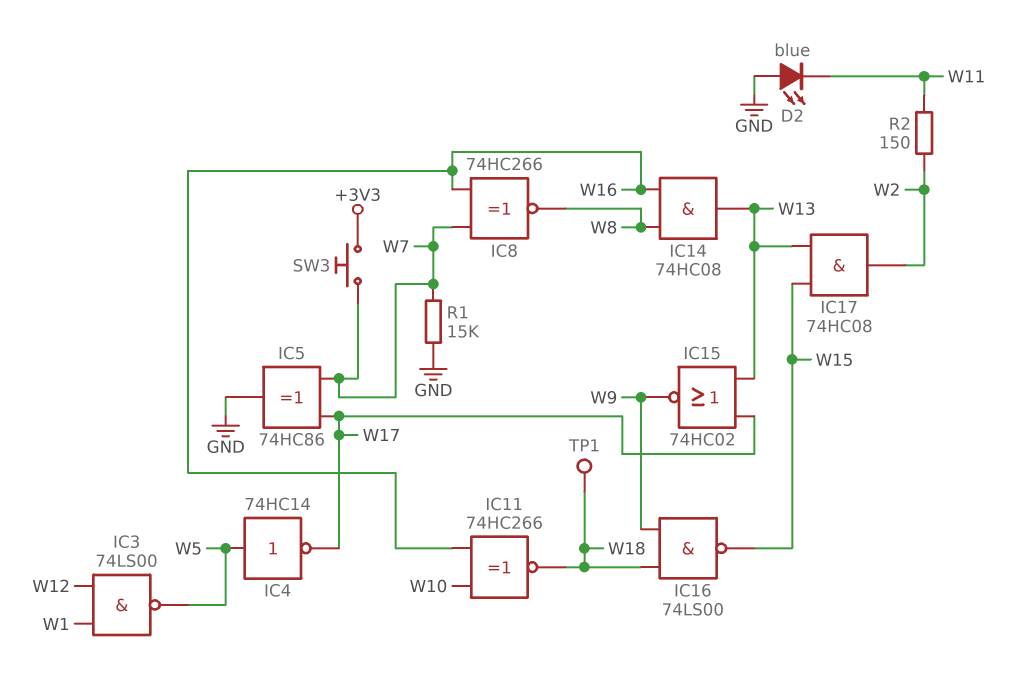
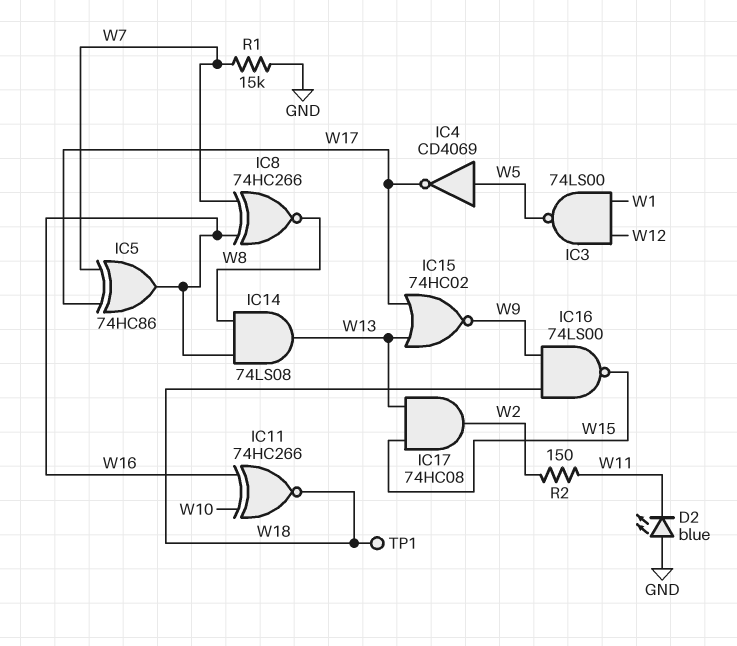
IC4: NOT 74HC14 (in W5, out W17) -> NOT CD4069 (in W5, out W17)
IC5: XOR 74HC86 (in W7, in W17, out GND) -> XOR 74HC86 (in W7, in W17, out W16)
IC14: AND 74HC08 (in W8, in W16, out W13) -> AND 74LS08 (in W8, in W16, out W13)
SW3: button (+3V3, W7) -> none

